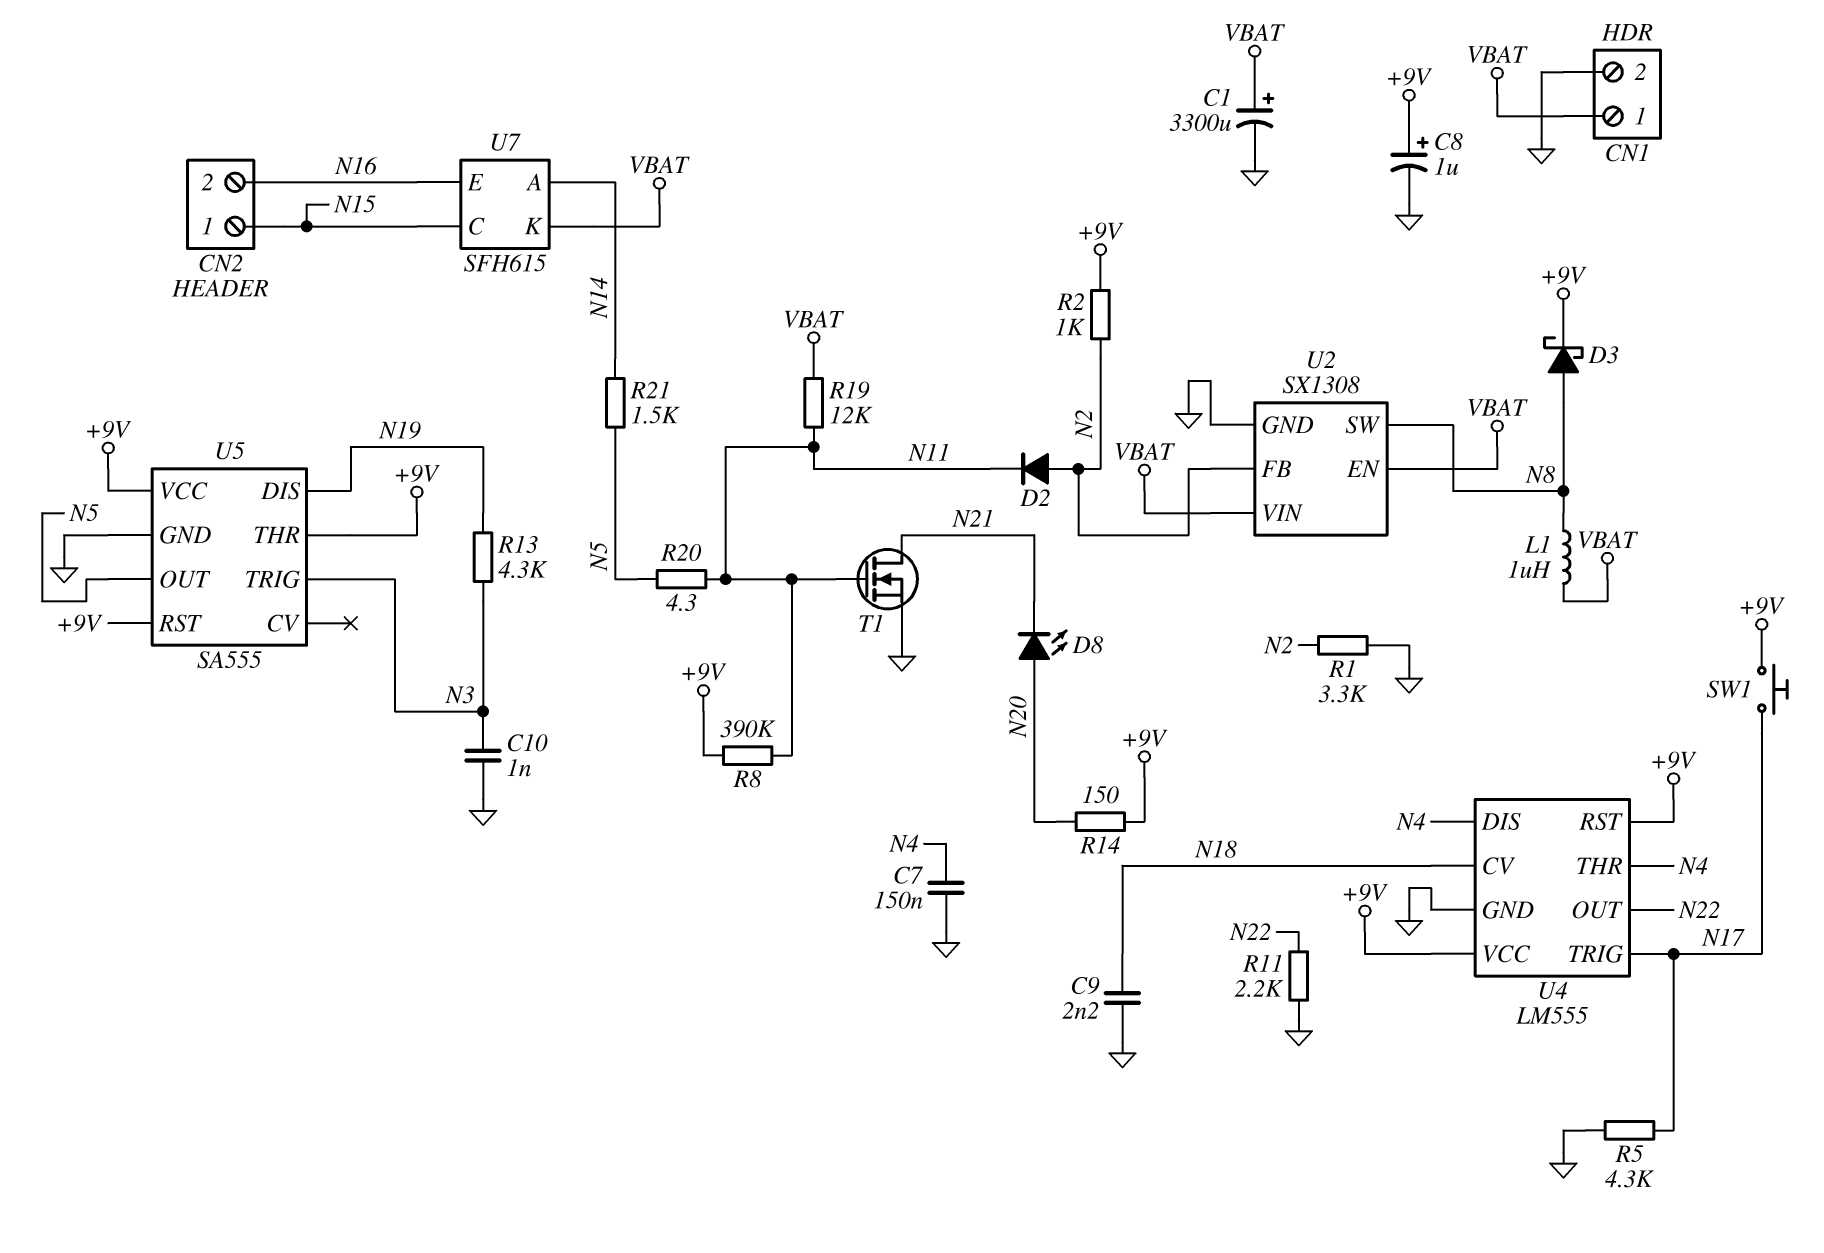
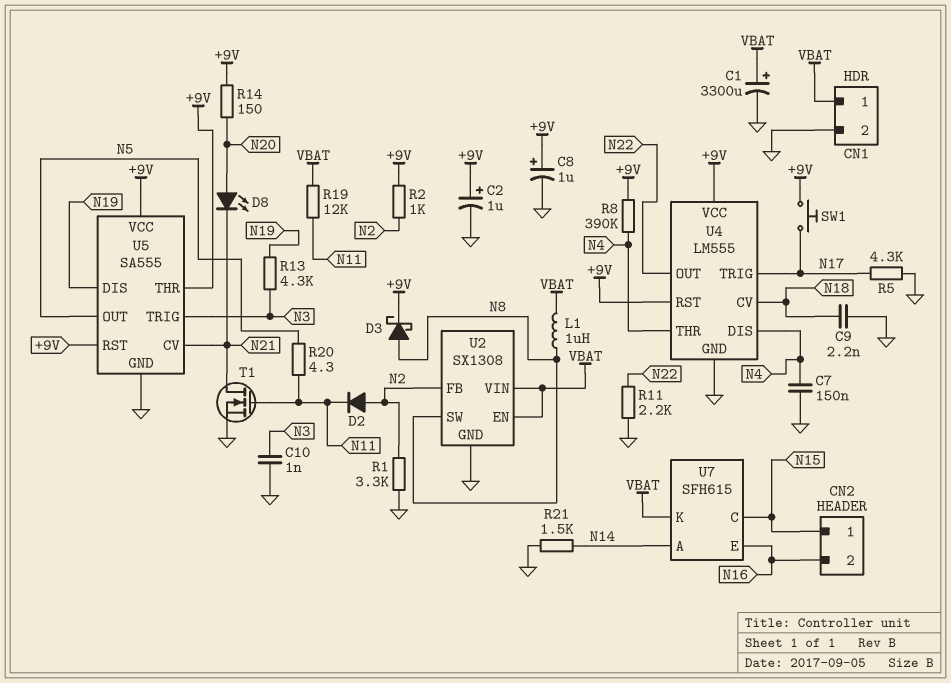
C2: none -> 1uF (plus +9V, minus GND)
R8: 390k (+9V, N11) -> 390k (+9V, N4)
R21: 1.5k (N5, N14) -> 1.5k (GND, N14)
U5 pin CV: none -> N21

